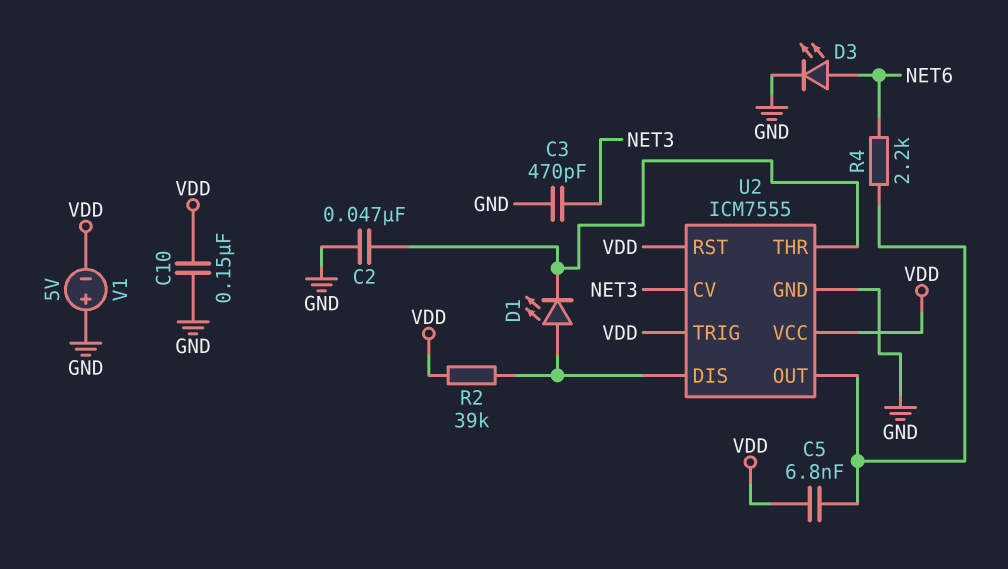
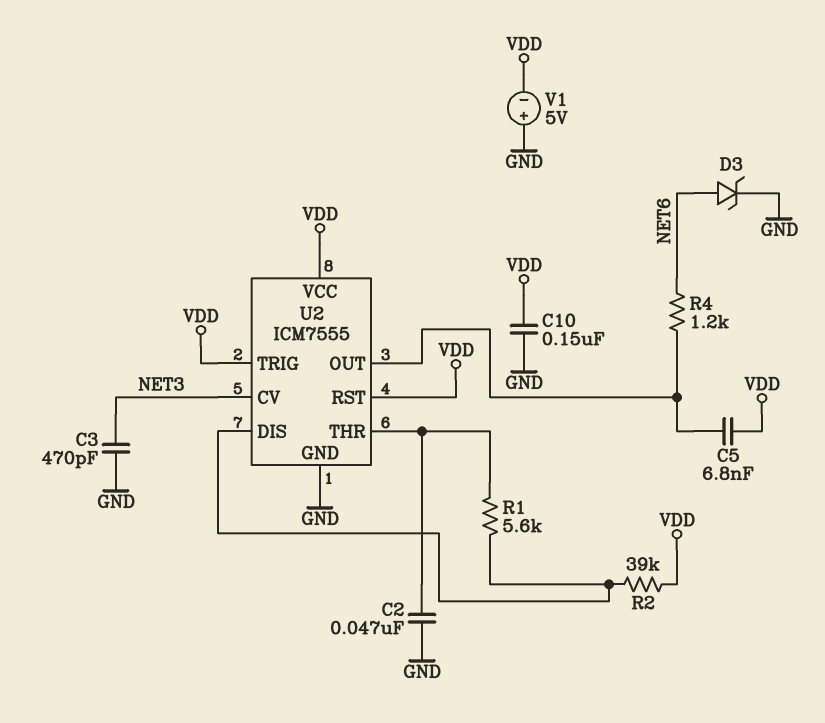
D1: LED (A U2/DIS, K U2/THR) -> none
D3: LED (A NET6, K GND) -> zener (A NET6, K GND)
R1: none -> 5.6k (U2/DIS, U2/THR)
R4: 2.2k (NET6, U2/OUT) -> 1.2k (NET6, U2/OUT)

